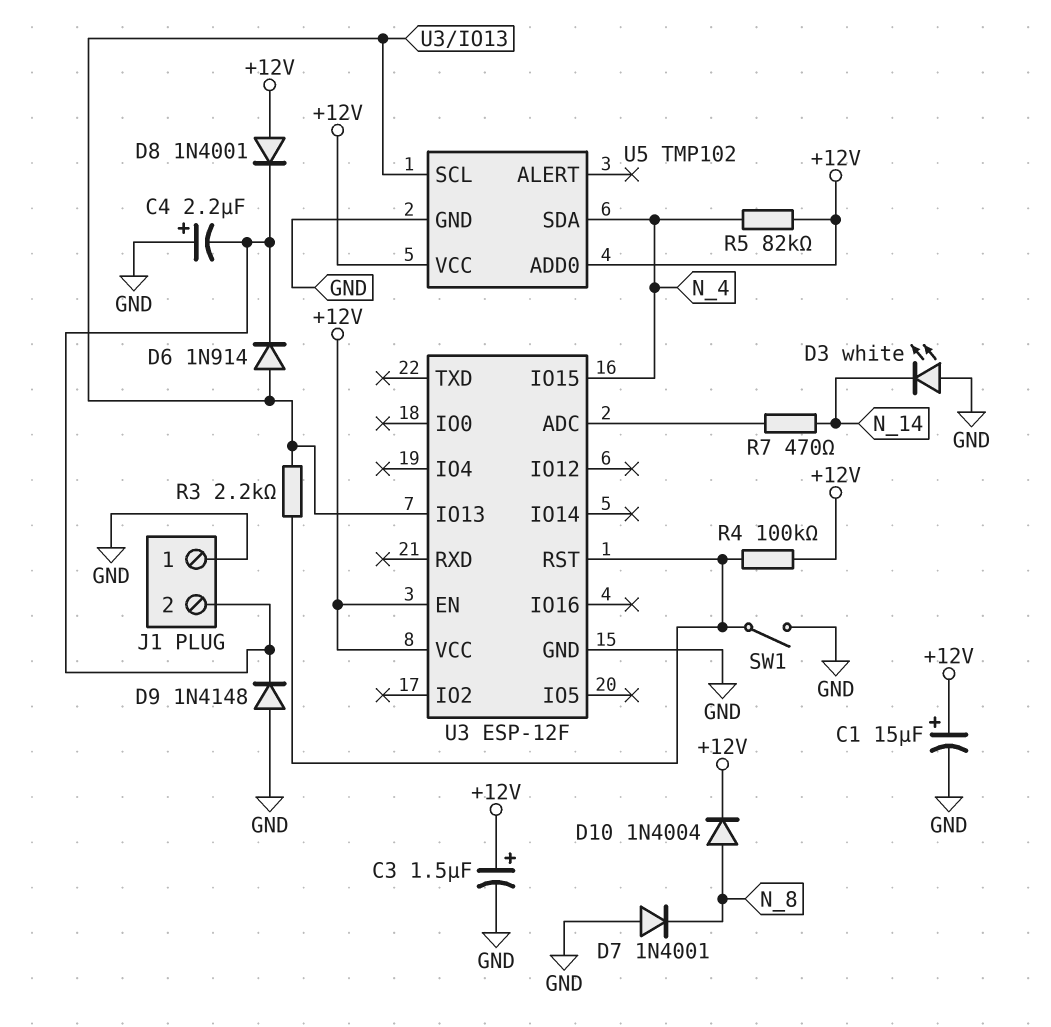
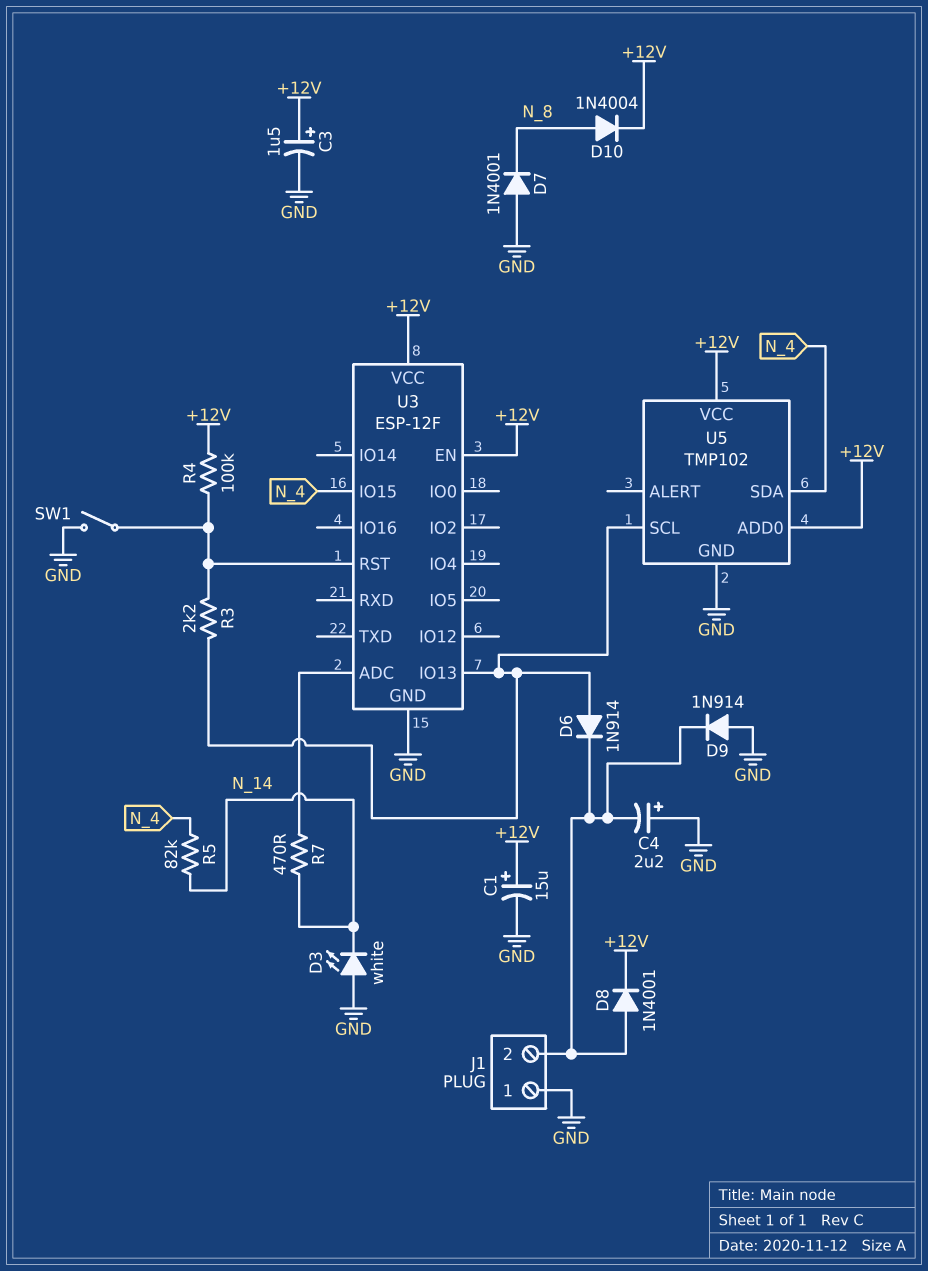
D8: diode 1N4001 (A +12V, K J1/2) -> diode 1N4001 (A J1/2, K +12V)
D9: diode 1N4148 (A GND, K J1/2) -> diode 1N914 (A GND, K J1/2)
R5: 82k (+12V, N_4) -> 82k (N_4, N_14)

